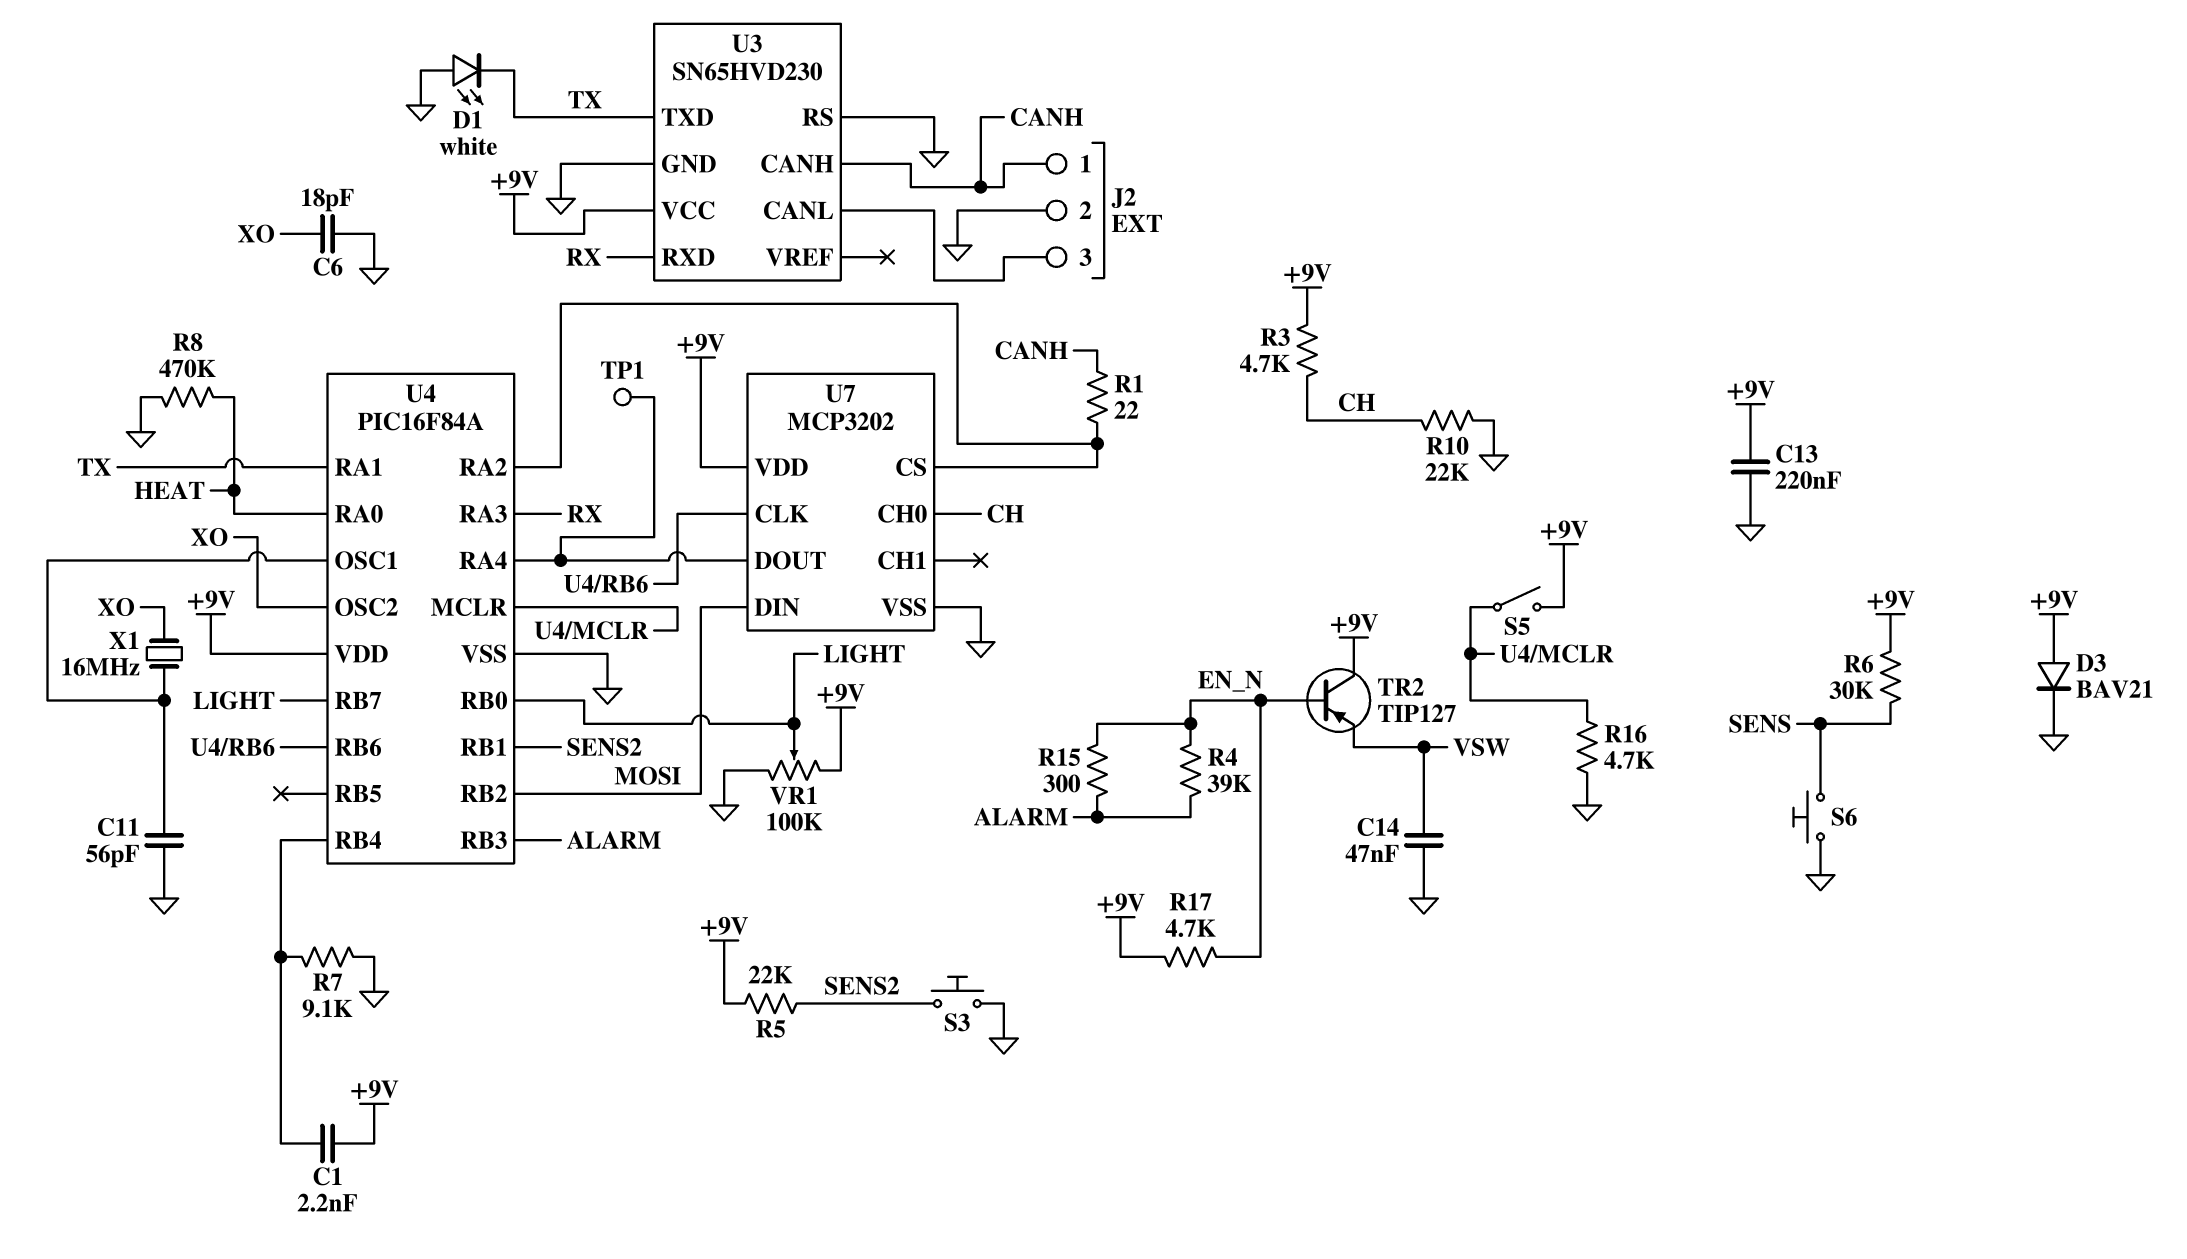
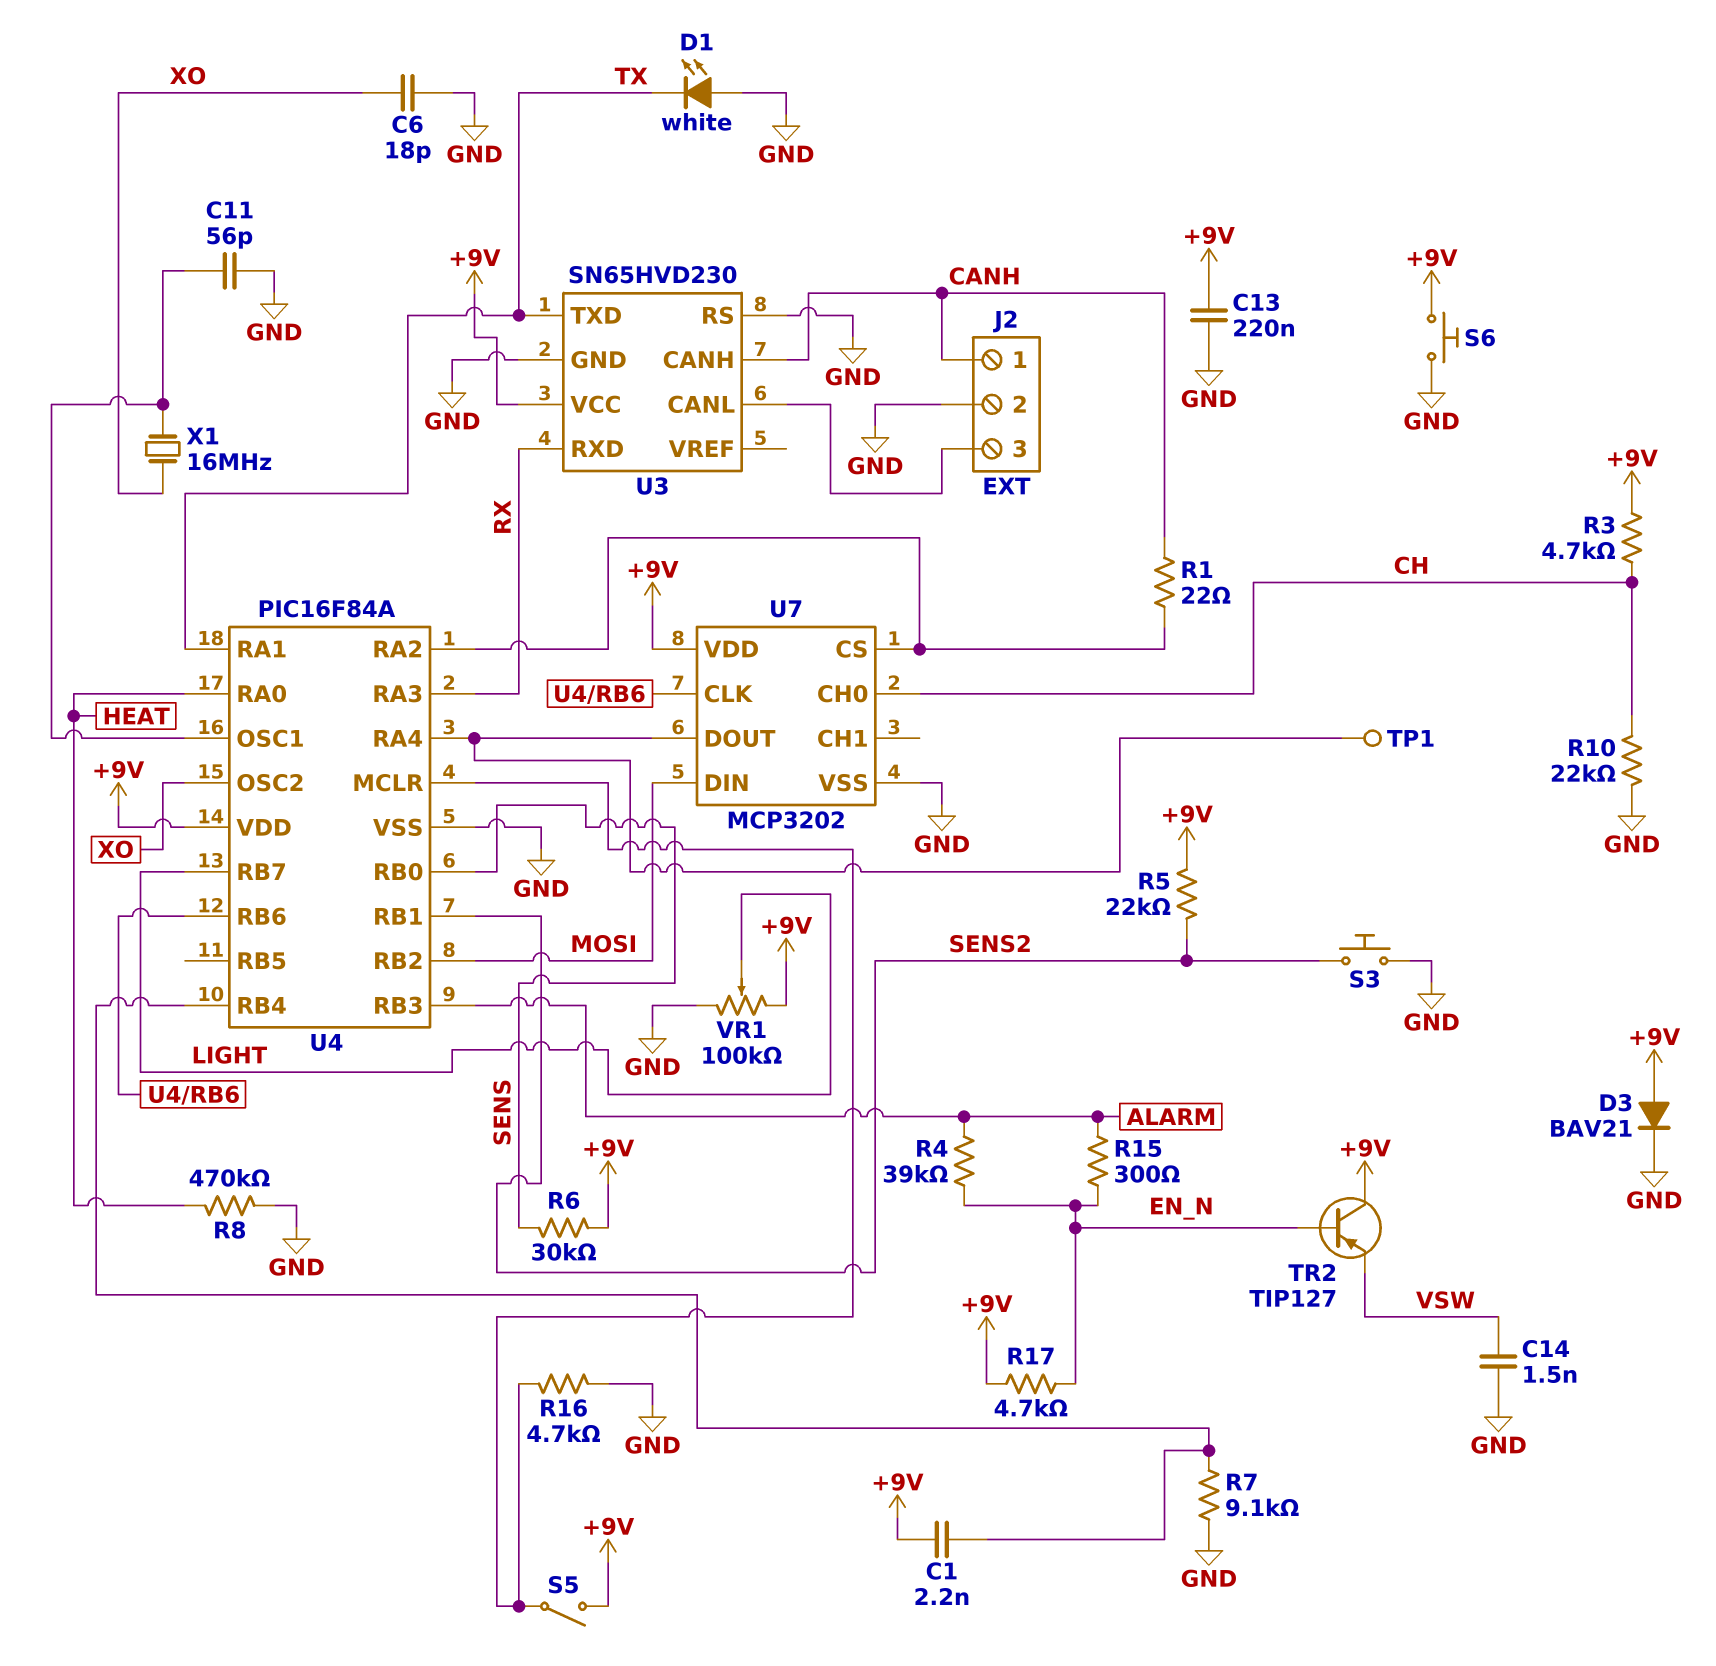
C14: 47nF (GND, VSW) -> 1.5nF (GND, VSW)
S6: button (GND, SENS) -> button (+9V, GND)
U4 pin RB0: LIGHT -> SENS

